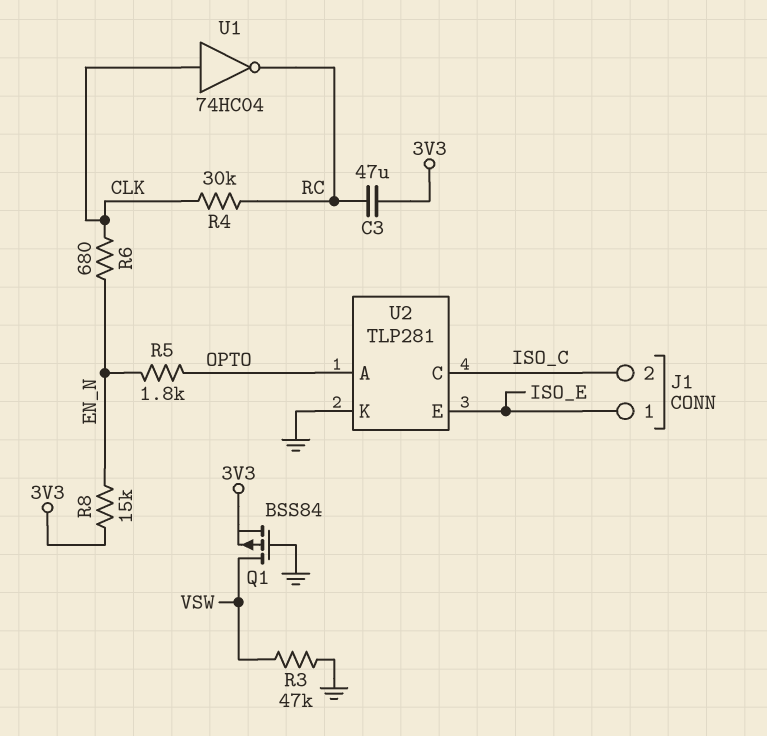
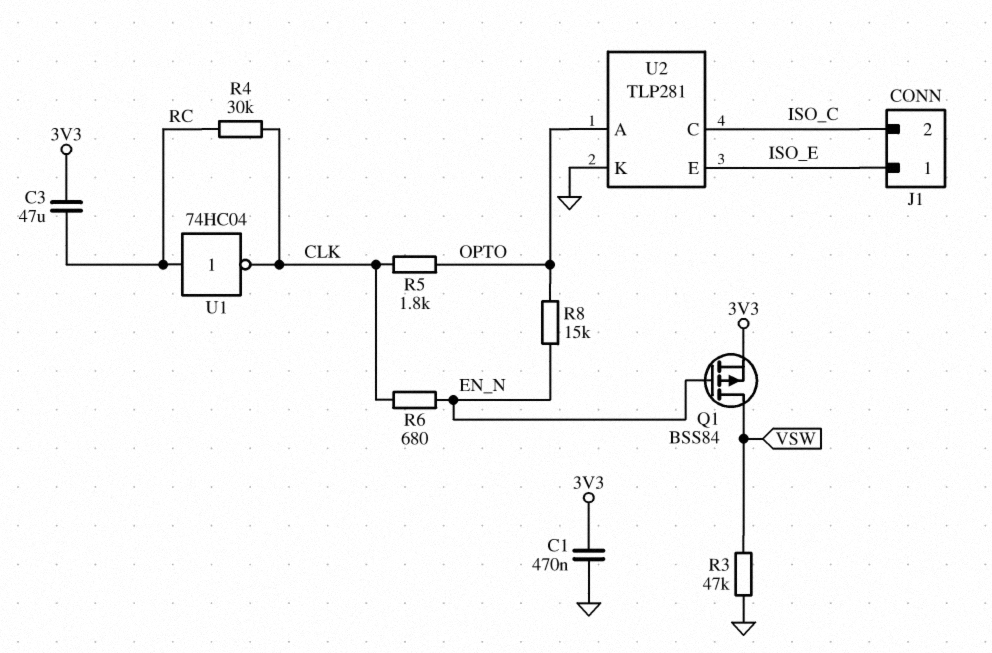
C1: none -> 470nF (3V3, GND)
Q1: PMOS BSS84 (G GND, D VSW, S 3V3) -> PMOS BSS84 (G EN_N, D VSW, S 3V3)
R5: 1.8k (EN_N, OPTO) -> 1.8k (CLK, OPTO)
R8: 15k (3V3, EN_N) -> 15k (EN_N, OPTO)
U1: NOT 74HC04 (in CLK, out RC) -> NOT 74HC04 (in RC, out CLK)

